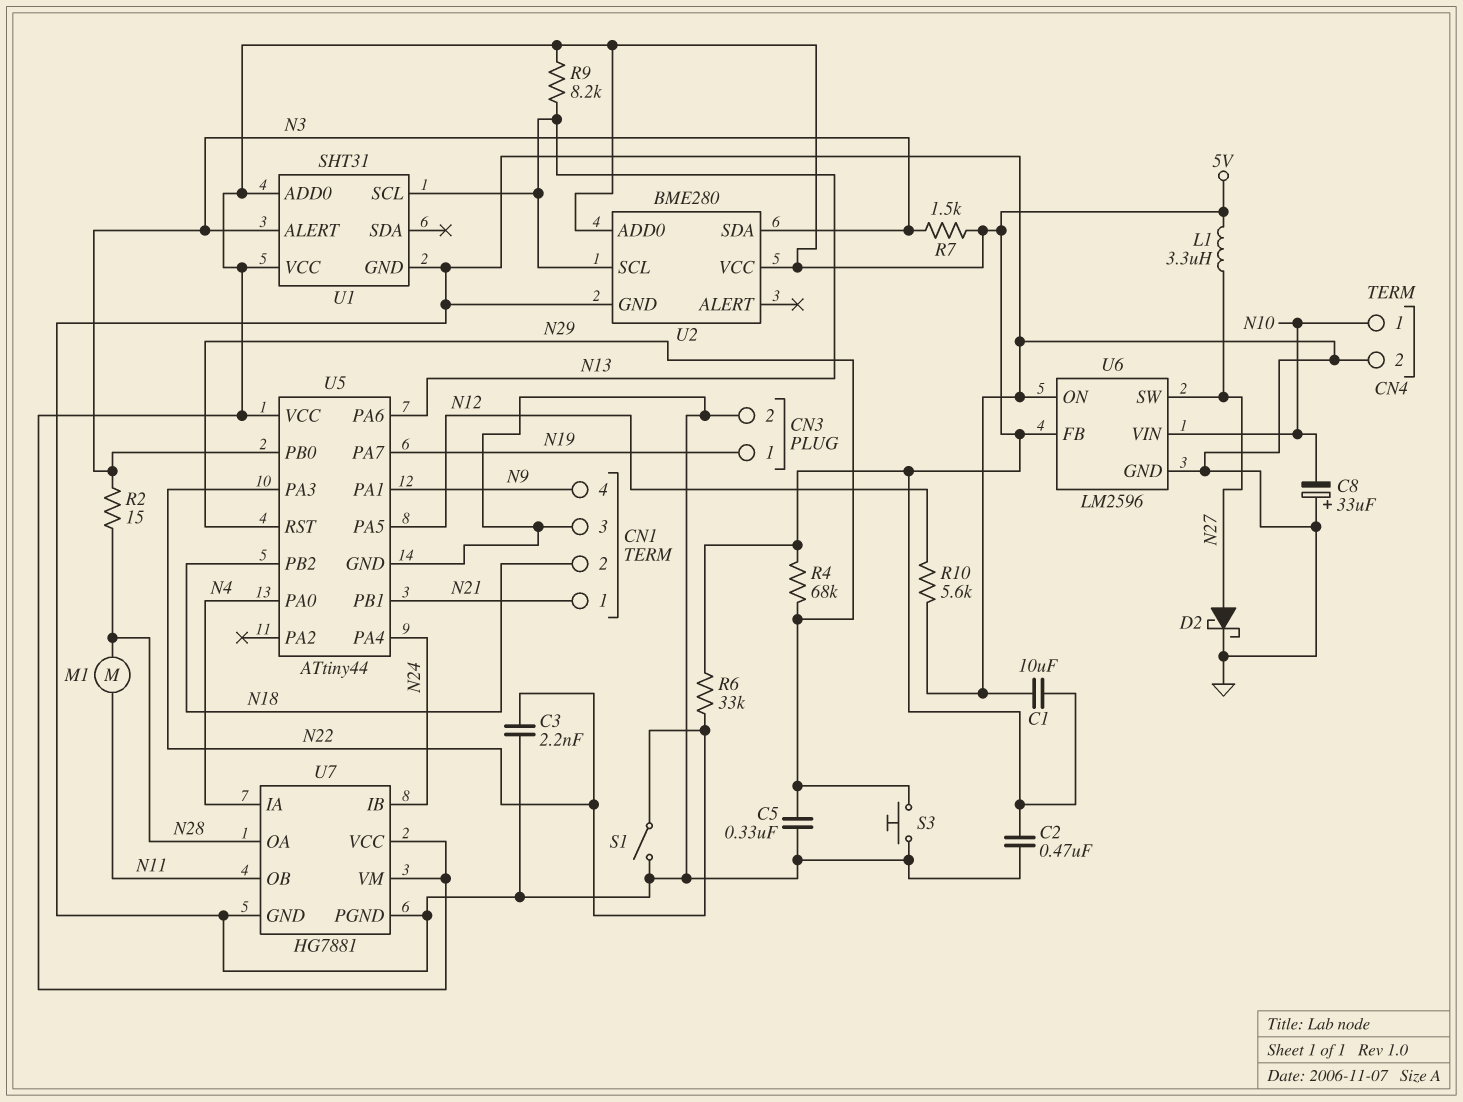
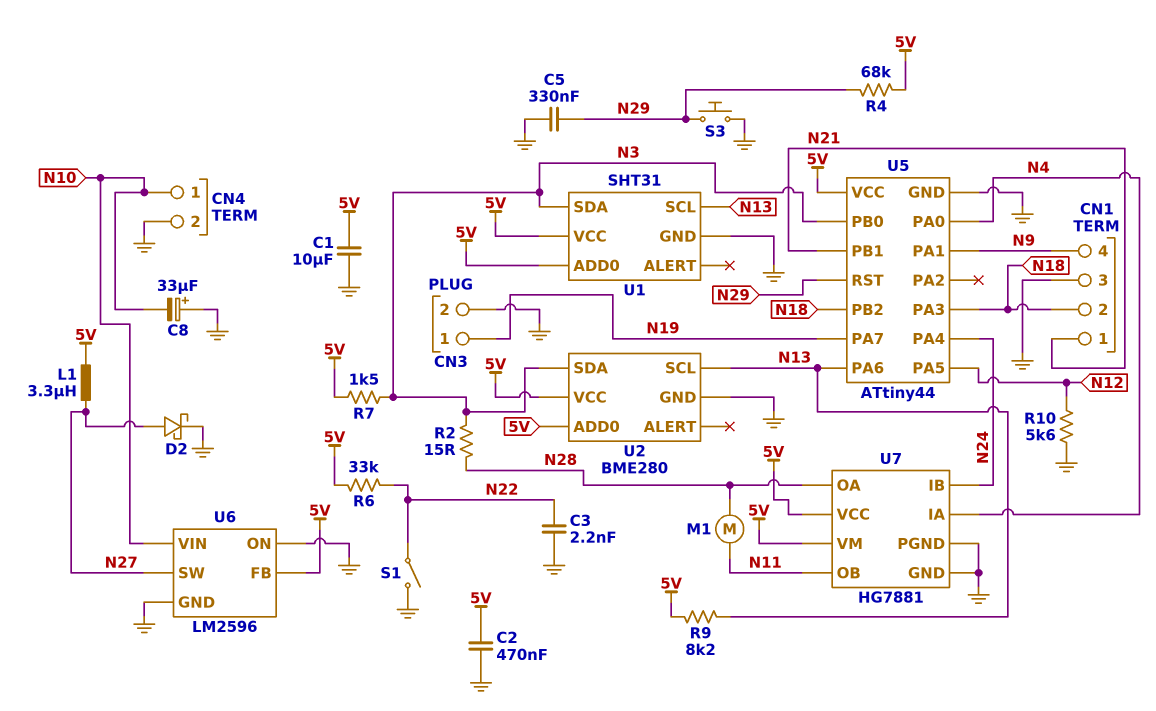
U1 pin ALERT: N3 -> none
U1 pin SDA: none -> N3
U5 pin PA3: N22 -> N18

